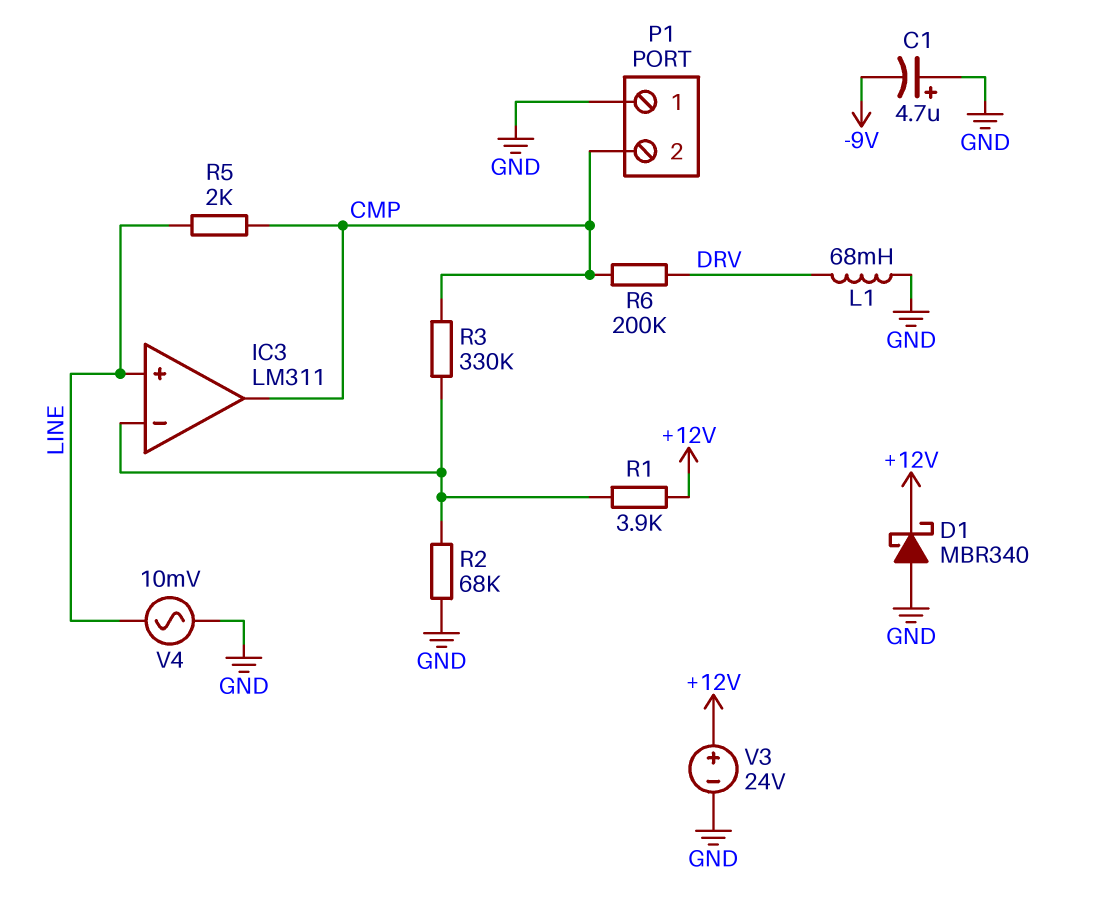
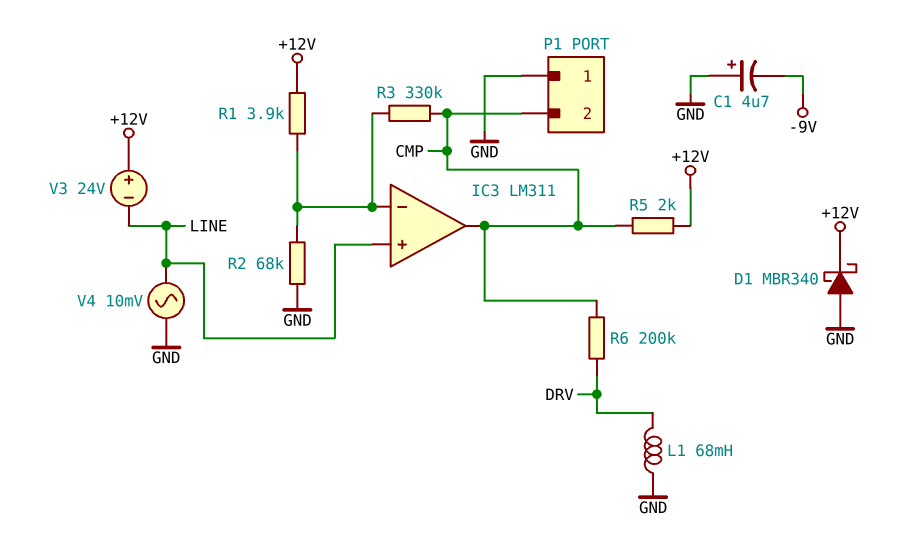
R5: 2k (CMP, LINE) -> 2k (+12V, CMP)
V3: 24V (plus +12V, minus GND) -> 24V (plus +12V, minus LINE)

